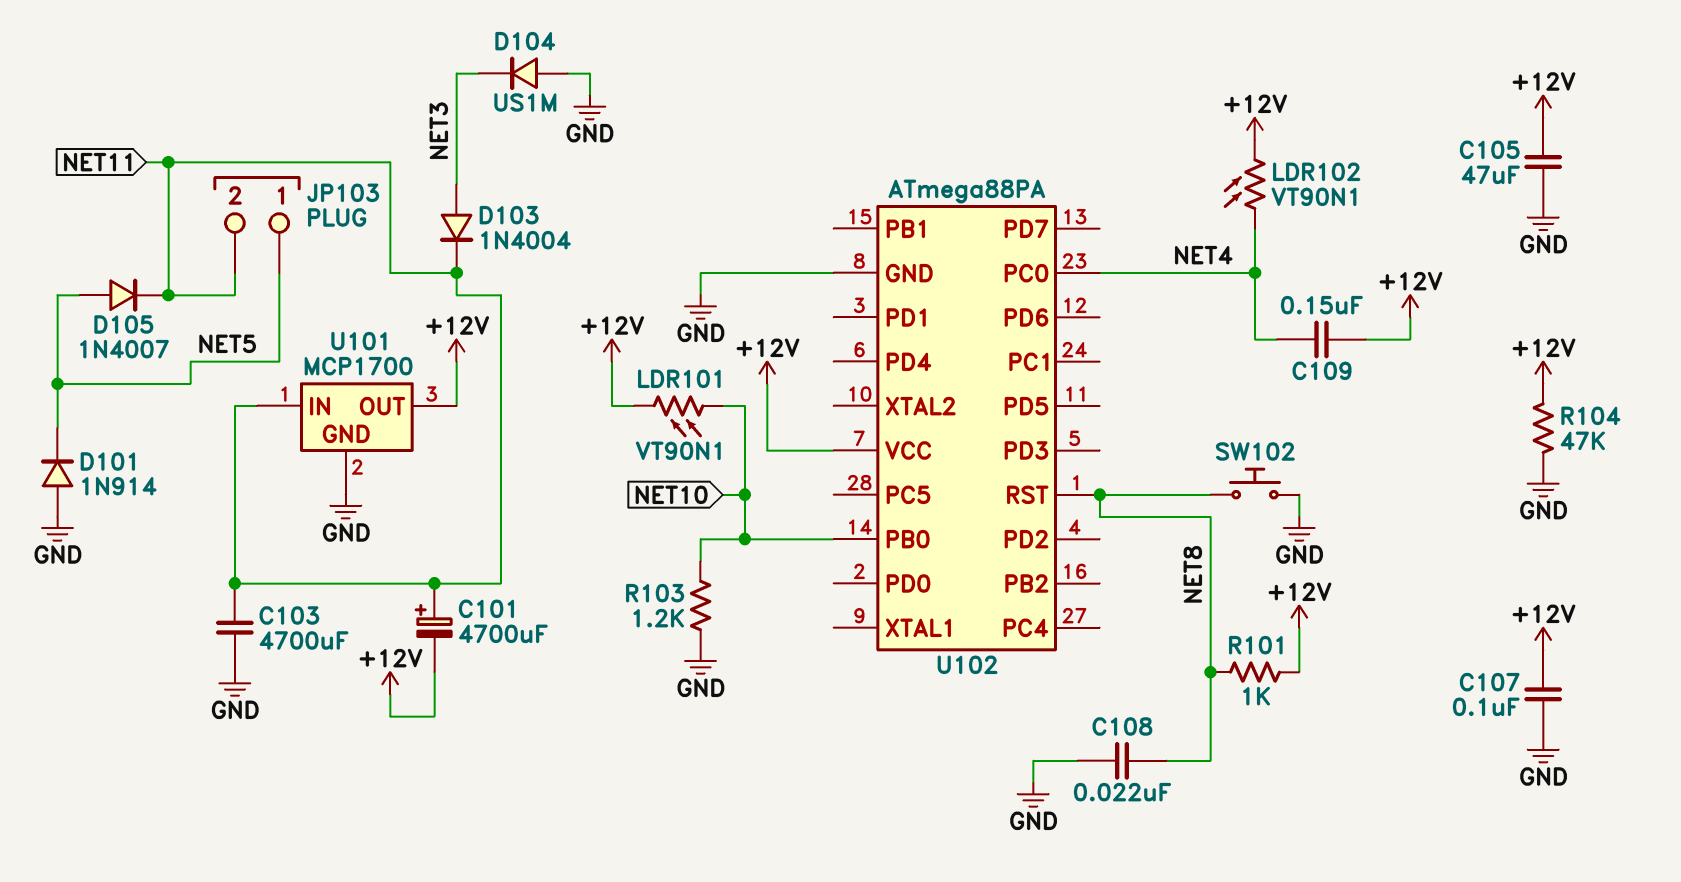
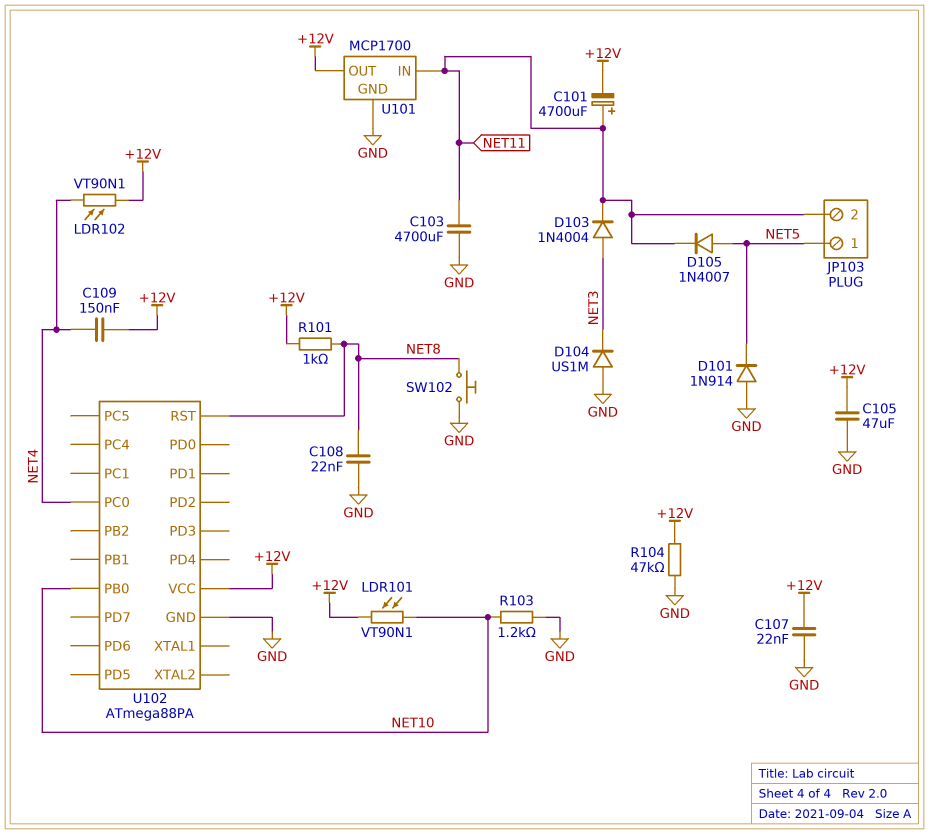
C107: 100nF (+12V, GND) -> 22nF (+12V, GND)

